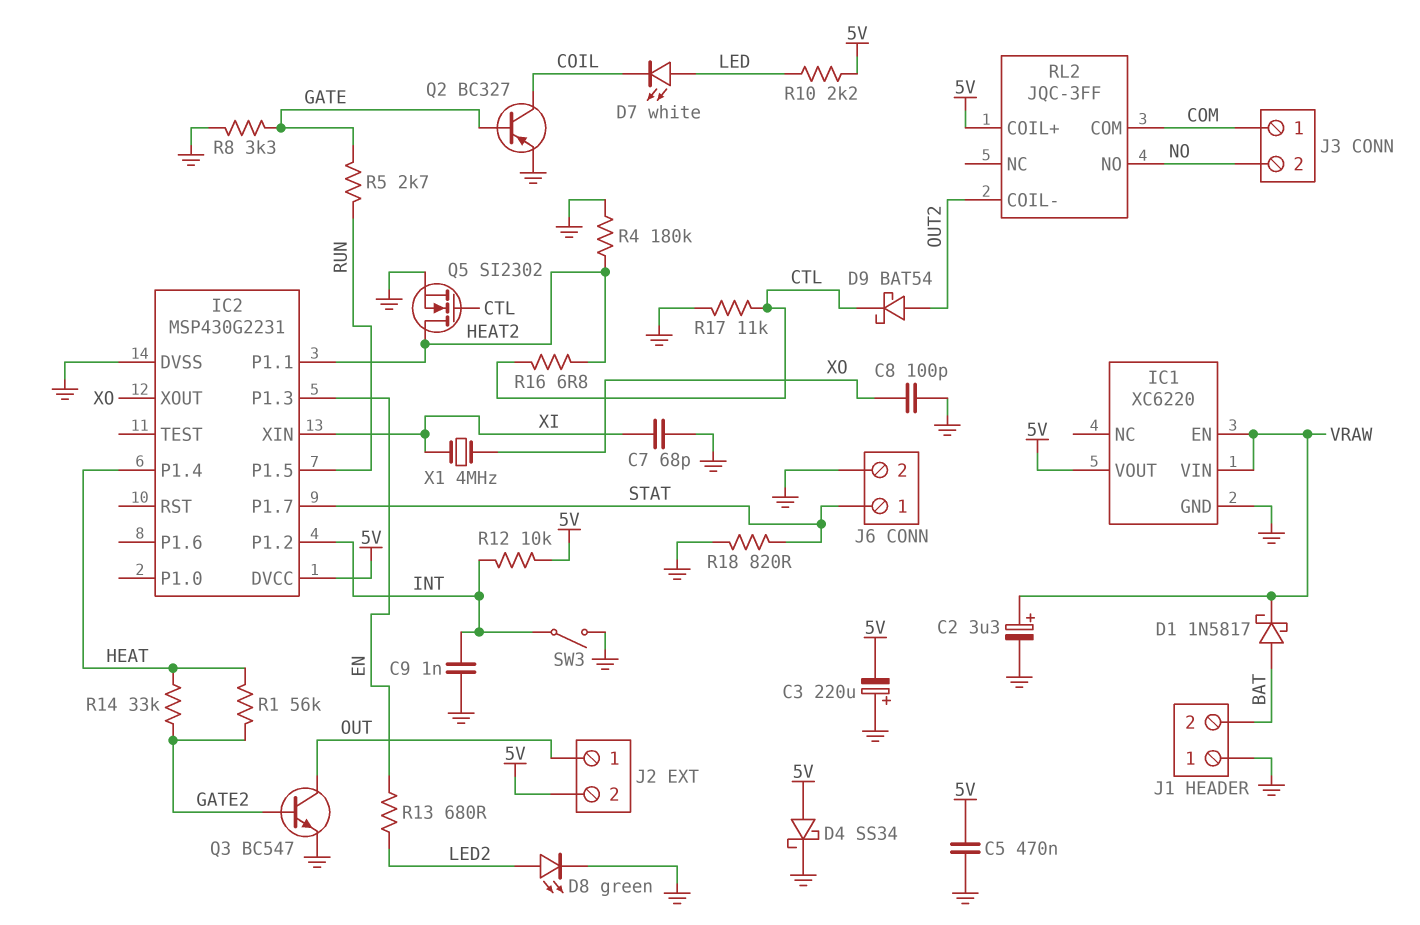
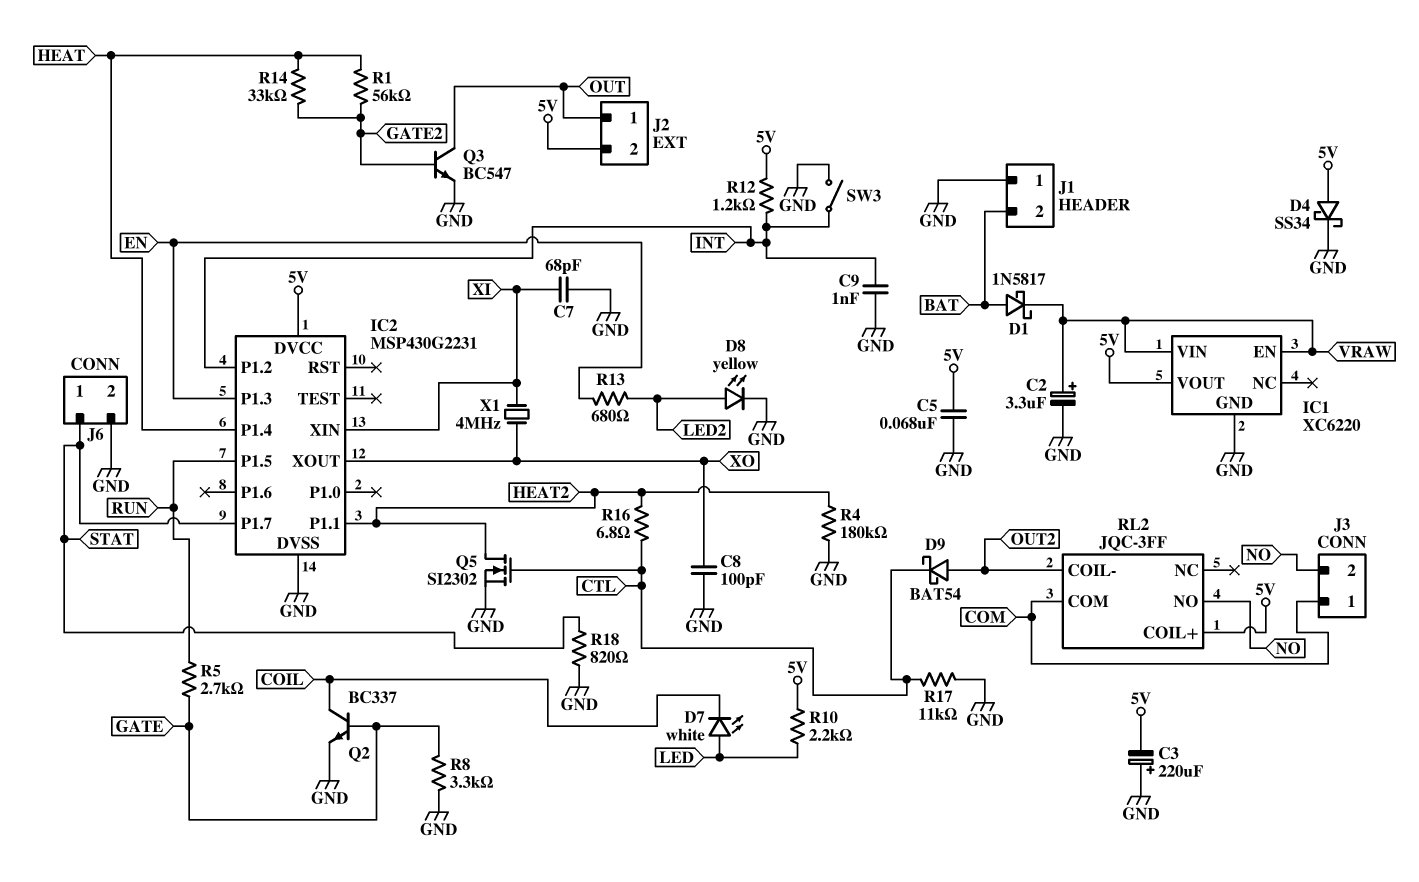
C5: 470nF (5V, GND) -> 68nF (5V, GND)
D8: LED green (A LED2, K GND) -> LED yellow (A LED2, K GND)
Q2: PNP BC327 (B GATE, C COIL, E GND) -> NPN BC337 (B GATE, C COIL, E GND)
R12: 10k (5V, INT) -> 1.2k (5V, INT)

